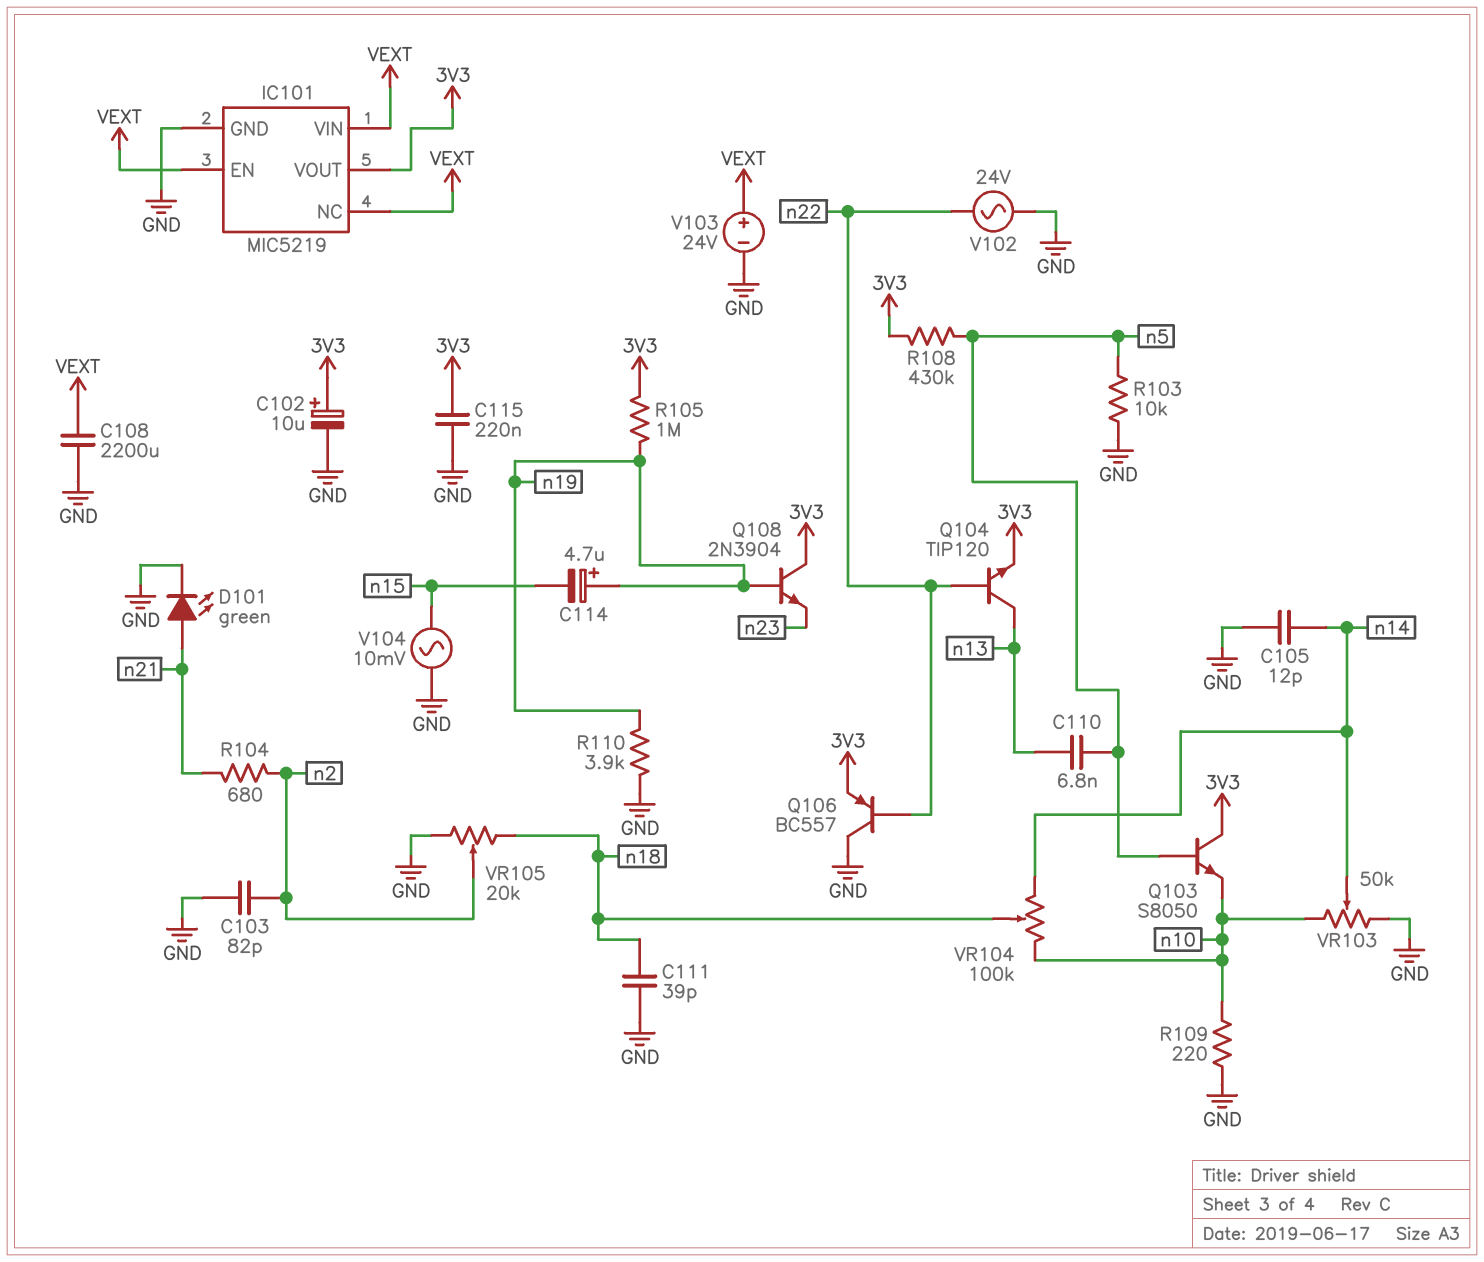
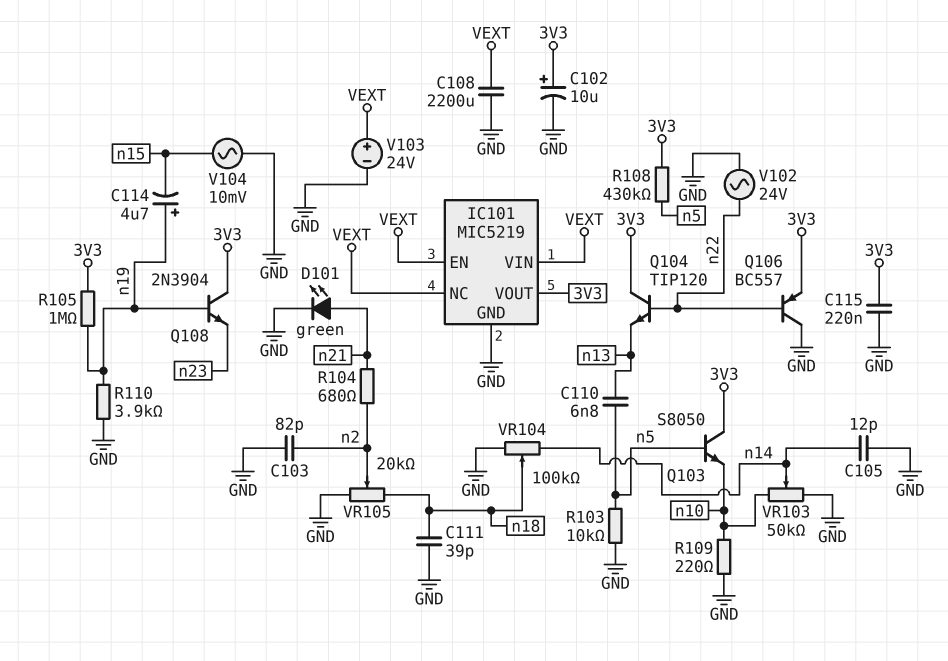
Q104: NPN TIP120 (B n22, C n13, E 3V3) -> NPN TIP120 (B n22, C 3V3, E n13)
VR104: 100k (n10, n14, wiper n18) -> 100k (GND, n14, wiper n18)

